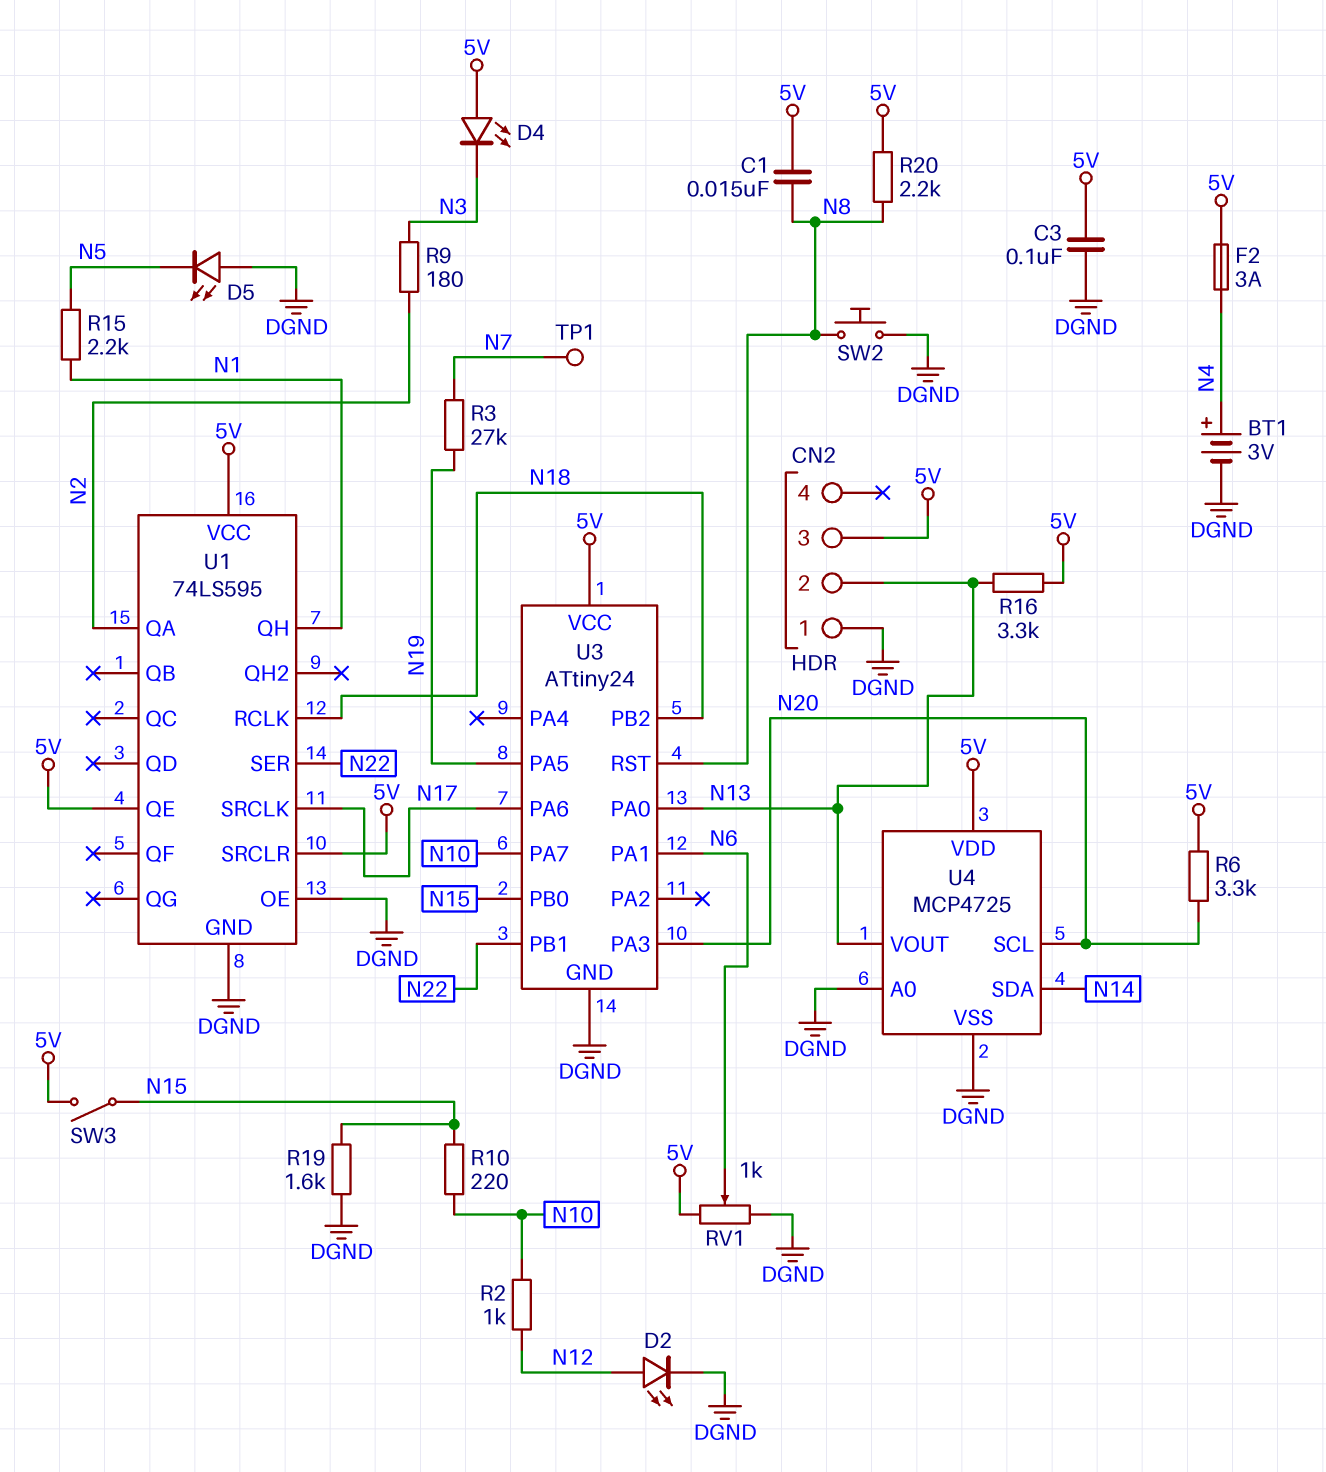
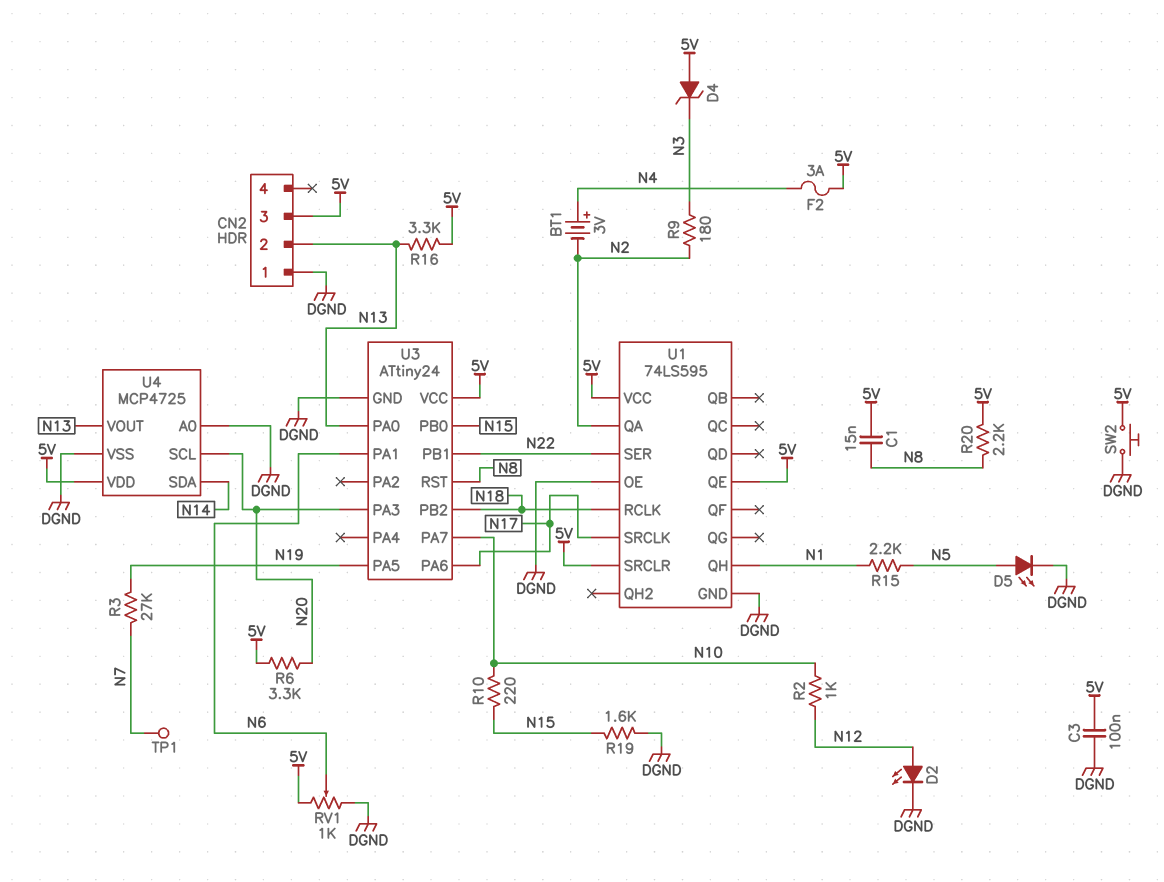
BT1: 3V (plus N4, minus DGND) -> 3V (plus N4, minus N2)
D4: LED (A 5V, K N3) -> zener (A 5V, K N3)
D5: LED (A DGND, K N5) -> LED (A N5, K DGND)
SW2: button (DGND, N8) -> button (5V, DGND)
SW3: switch (5V, N15) -> none

